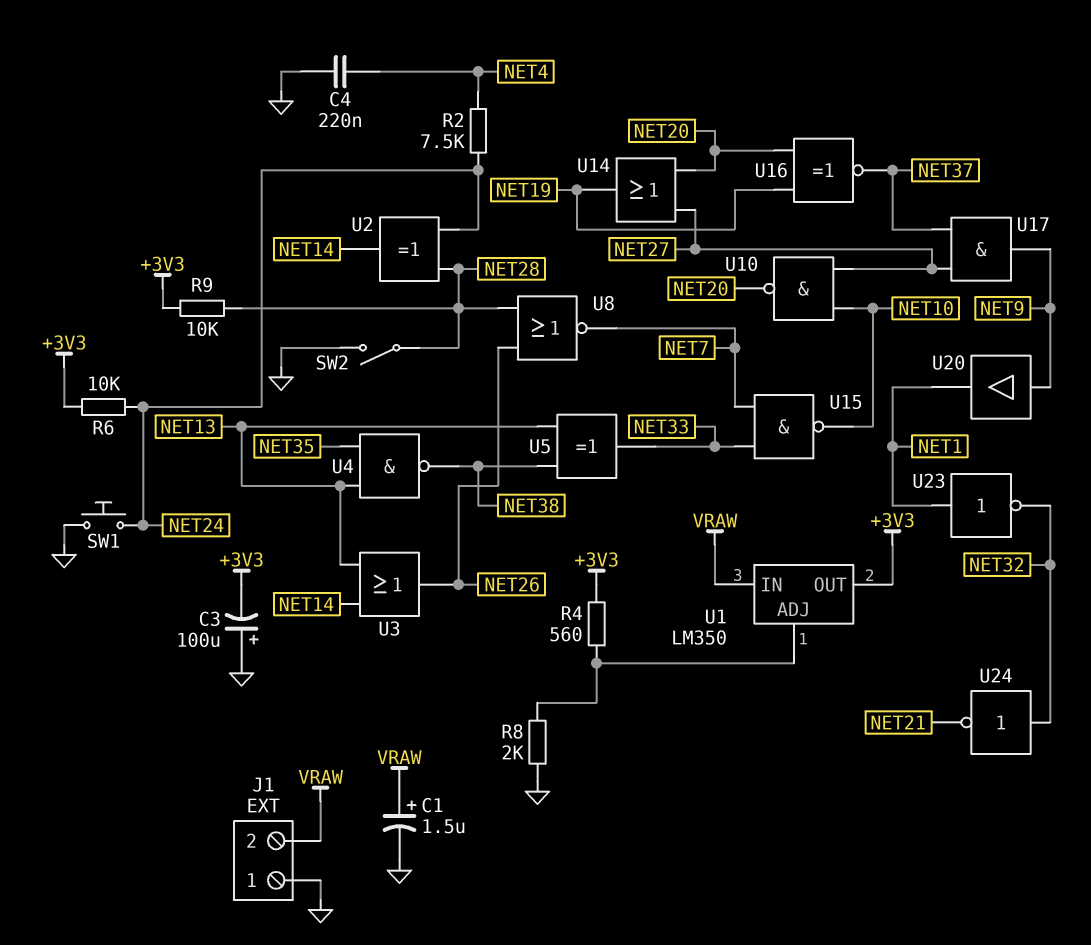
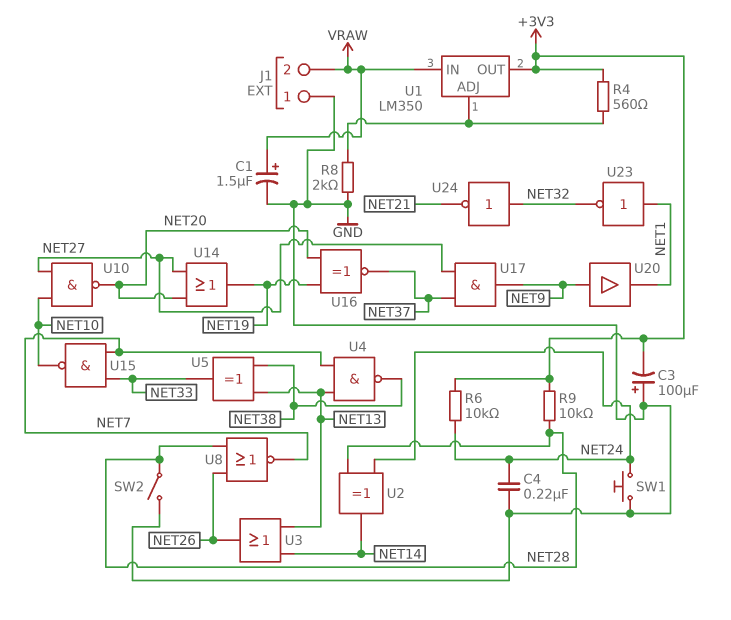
C4: 220nF (GND, NET4) -> 220nF (GND, NET24)
R2: 7.5k (NET4, NET24) -> none
U4: NAND (in NET13, in NET35, out NET38) -> NAND (in NET7, in NET13, out NET38)

